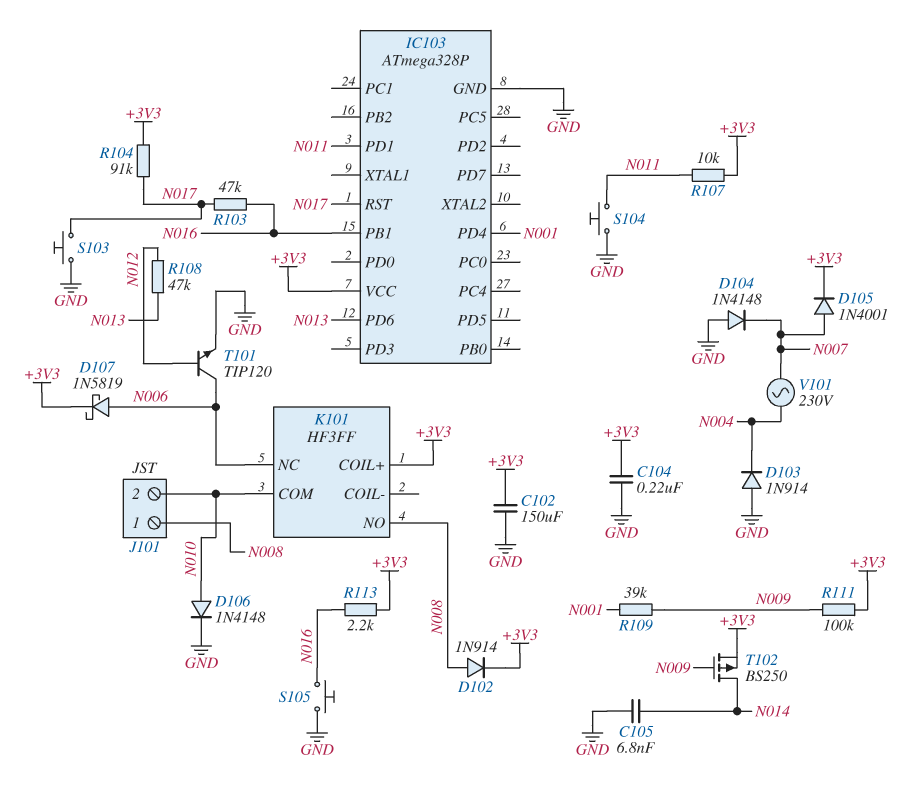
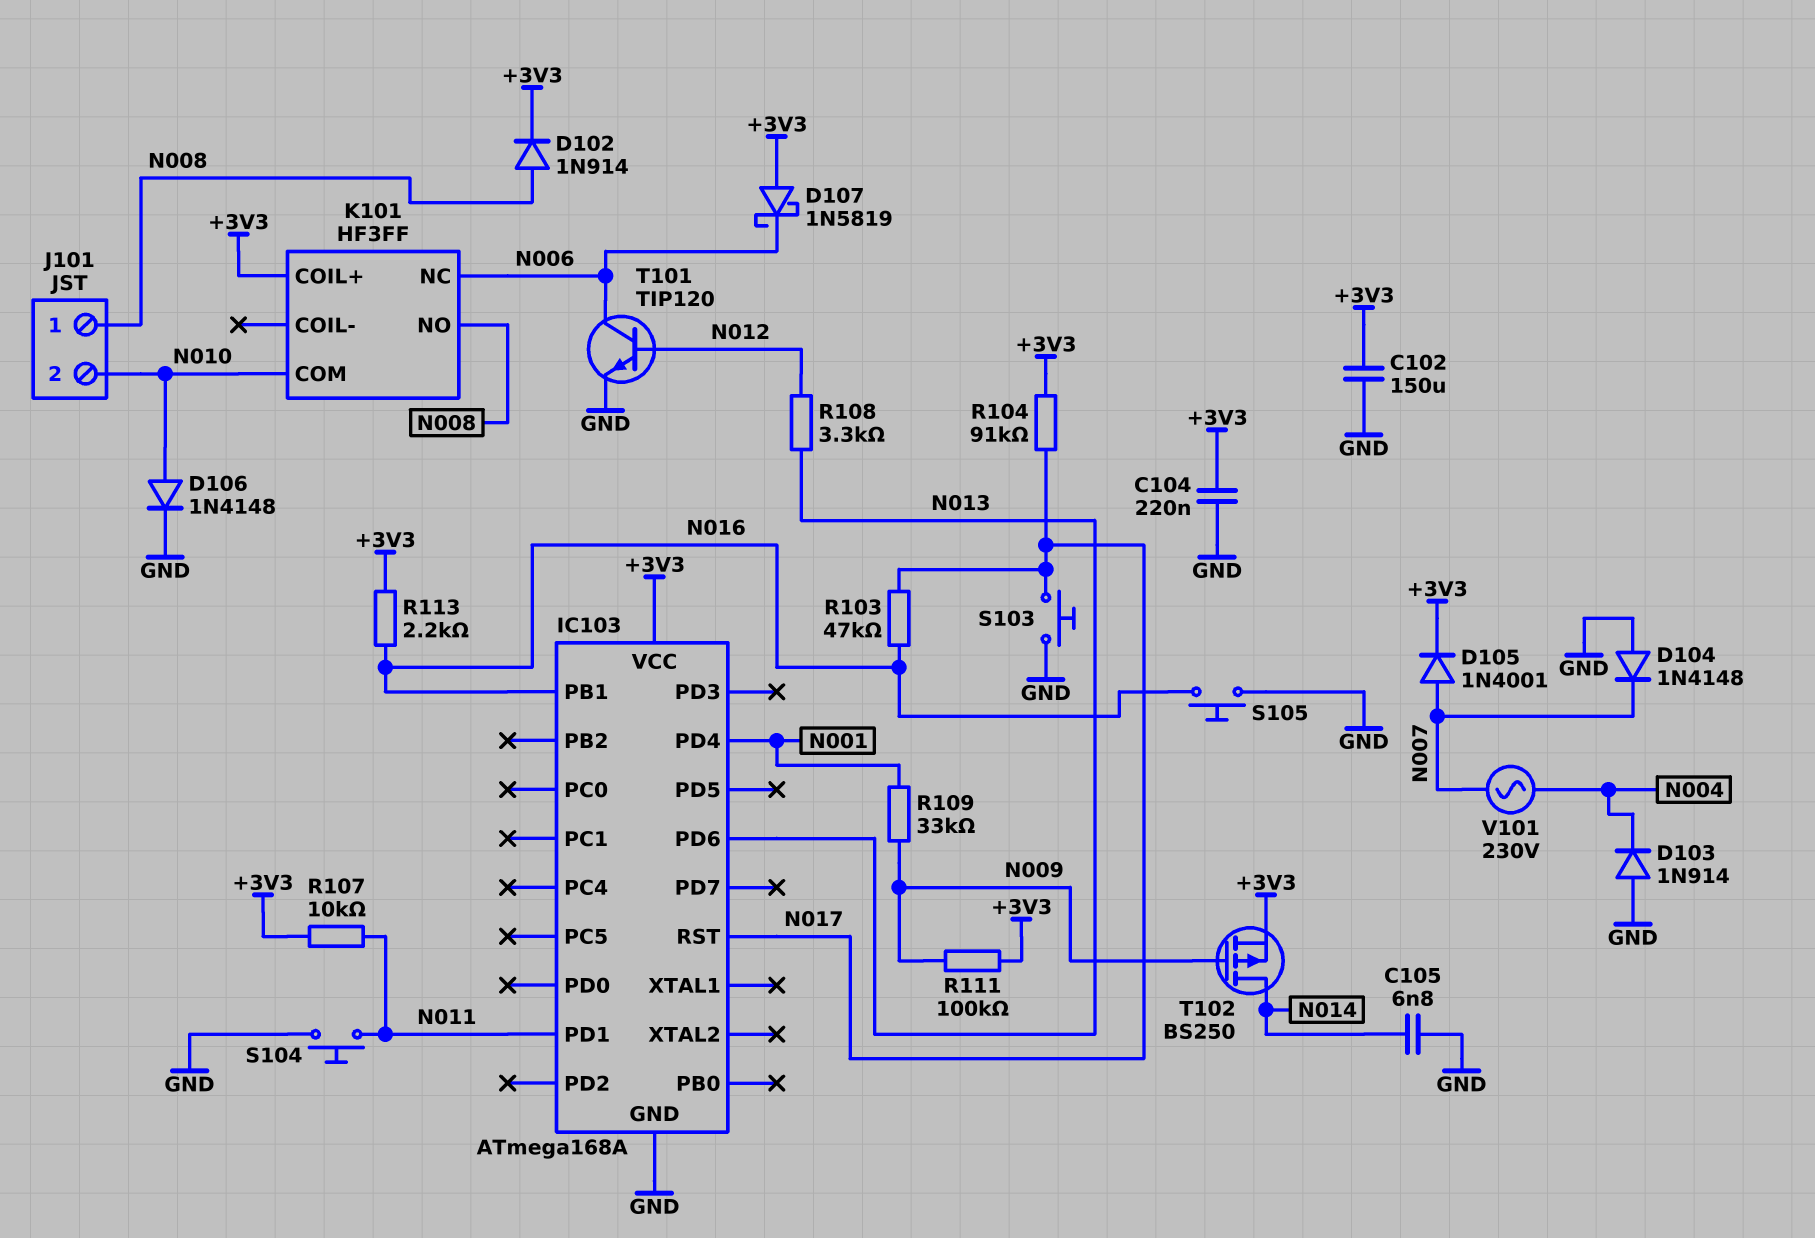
D107: schottky 1N5819 (A N006, K +3V3) -> schottky 1N5819 (A +3V3, K N006)
IC103: ATmega328P -> ATmega168A
R108: 47k (N012, N013) -> 3.3k (N012, N013)
R109: 39k (N001, N009) -> 33k (N001, N009)

